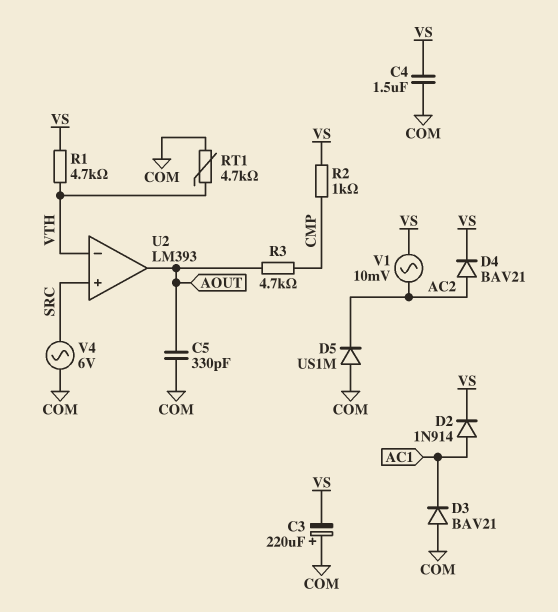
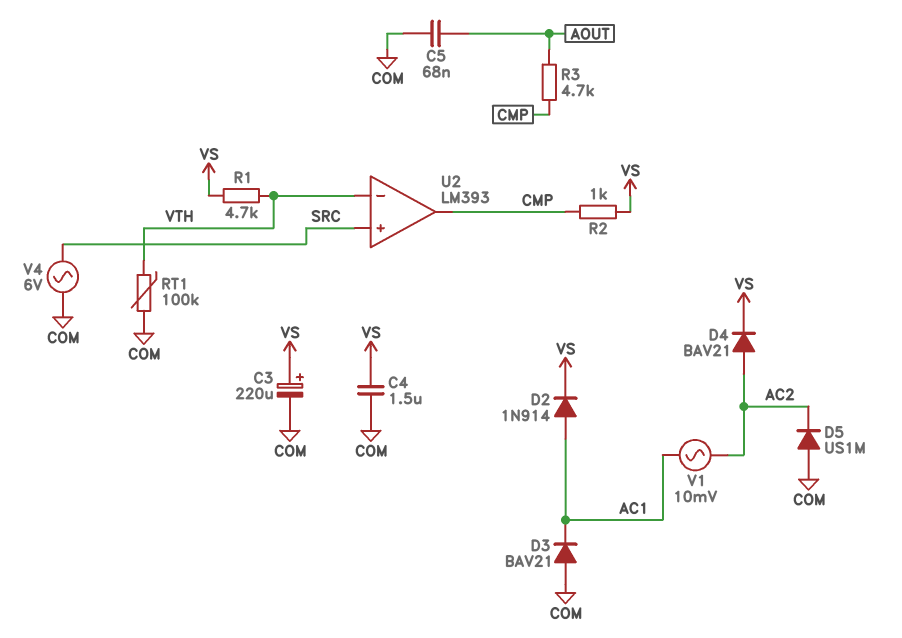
C3: 220uF (plus COM, minus VS) -> 220uF (plus VS, minus COM)
C5: 330pF (AOUT, COM) -> 68nF (AOUT, COM)
RT1: 4.7k (COM, VTH) -> 100k (COM, VTH)
U2 pin out: AOUT -> CMP
V1: AC 10mV (AC2, VS) -> AC 10mV (AC1, AC2)

